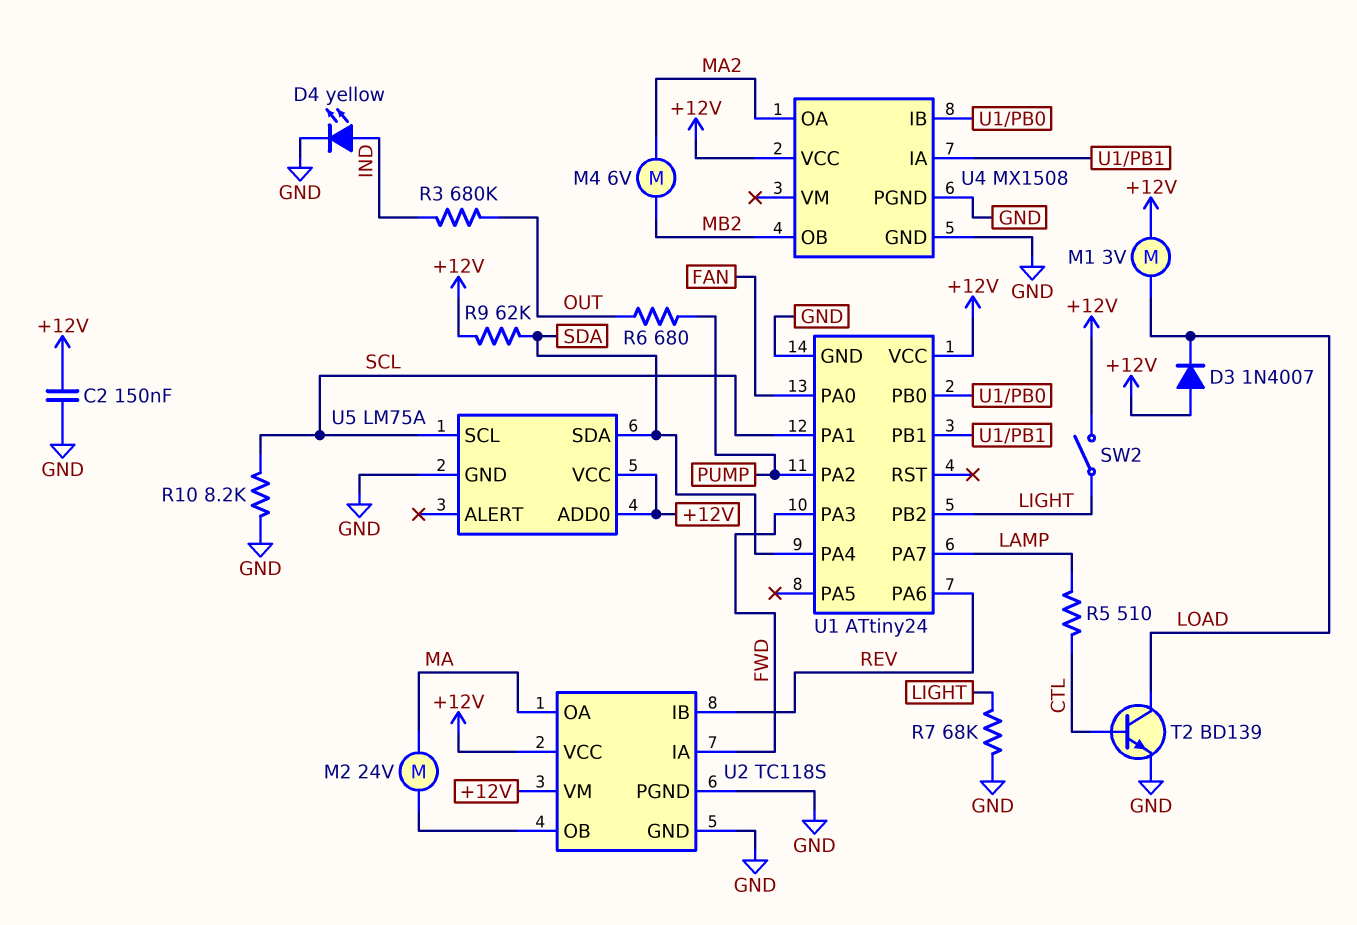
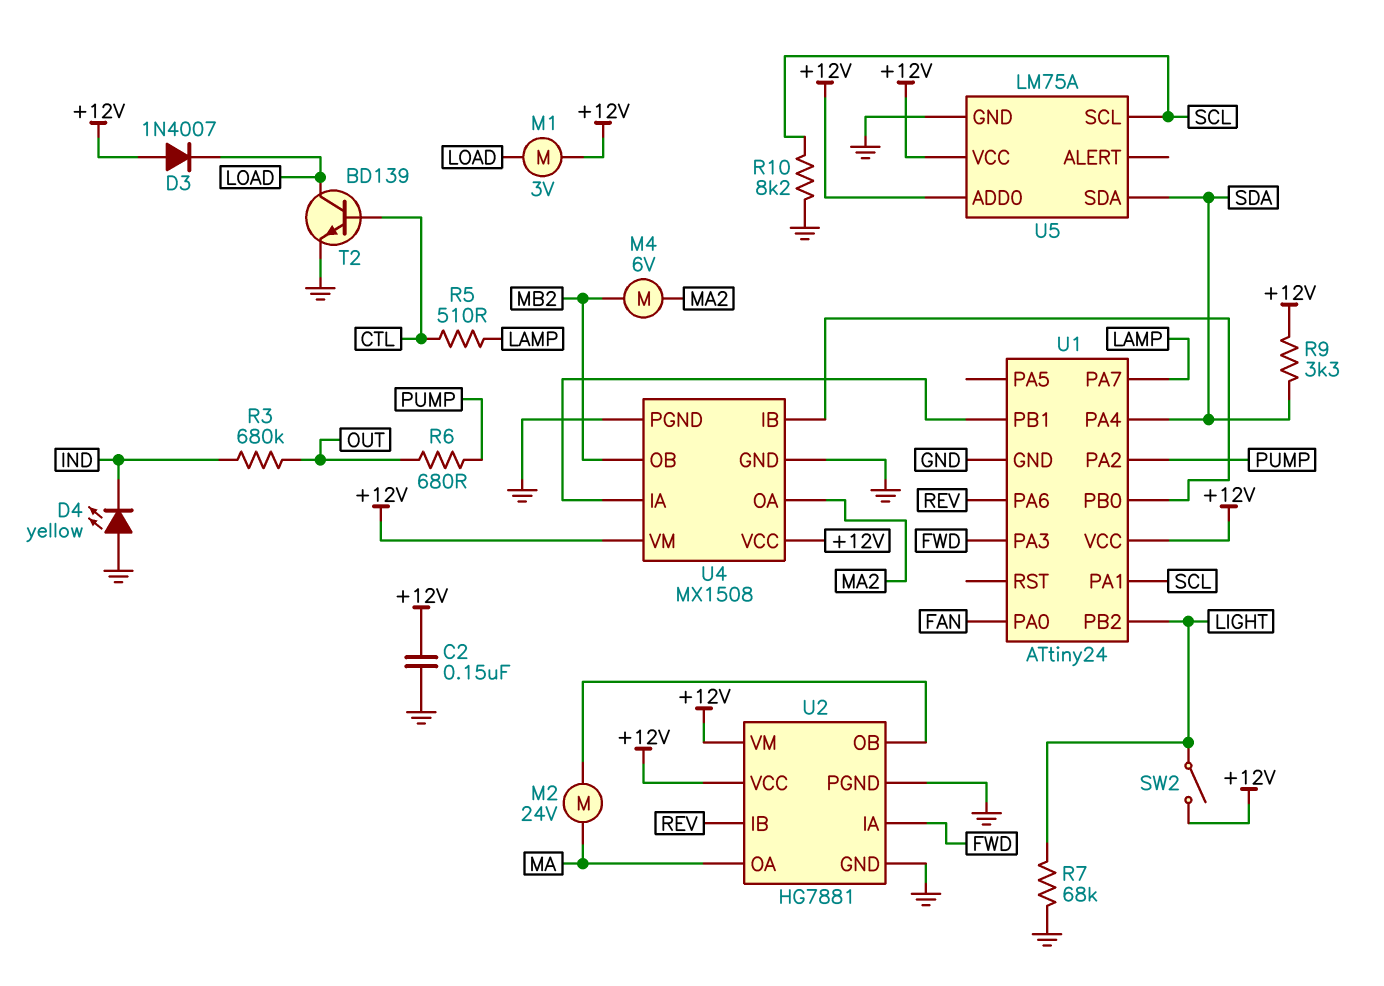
D4: LED yellow (A IND, K GND) -> LED yellow (A GND, K IND)
R9: 62k (+12V, SDA) -> 3.3k (+12V, SDA)
U2: TC118S -> HG7881
U4 pin VM: none -> +12V

